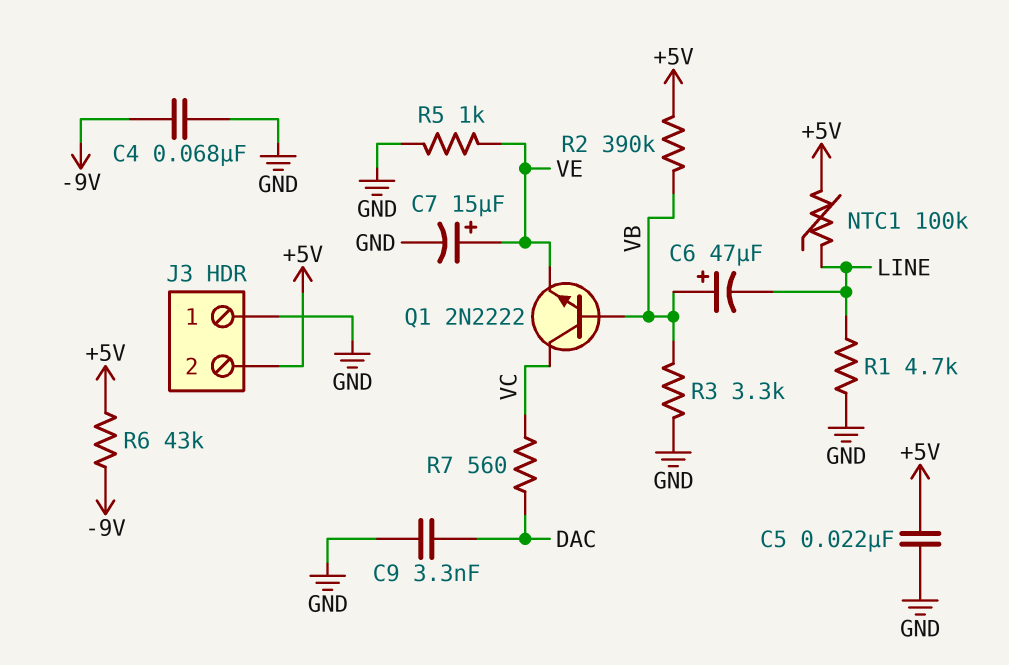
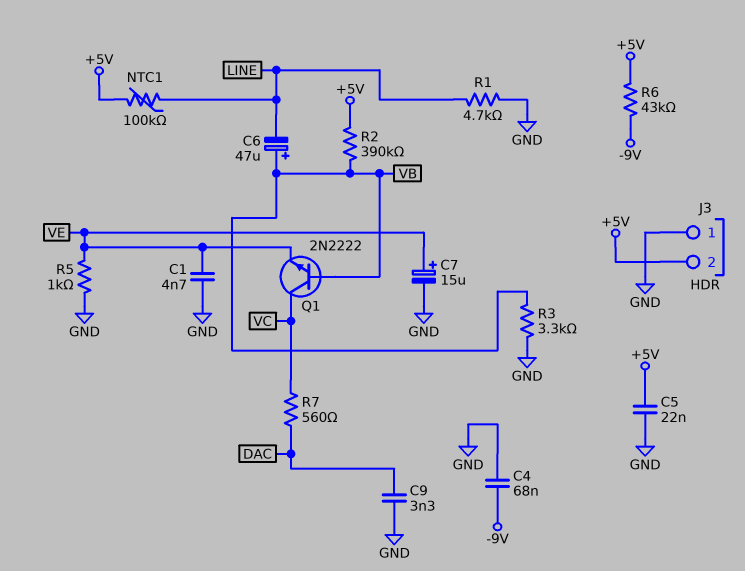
C1: none -> 4.7nF (GND, VE)

